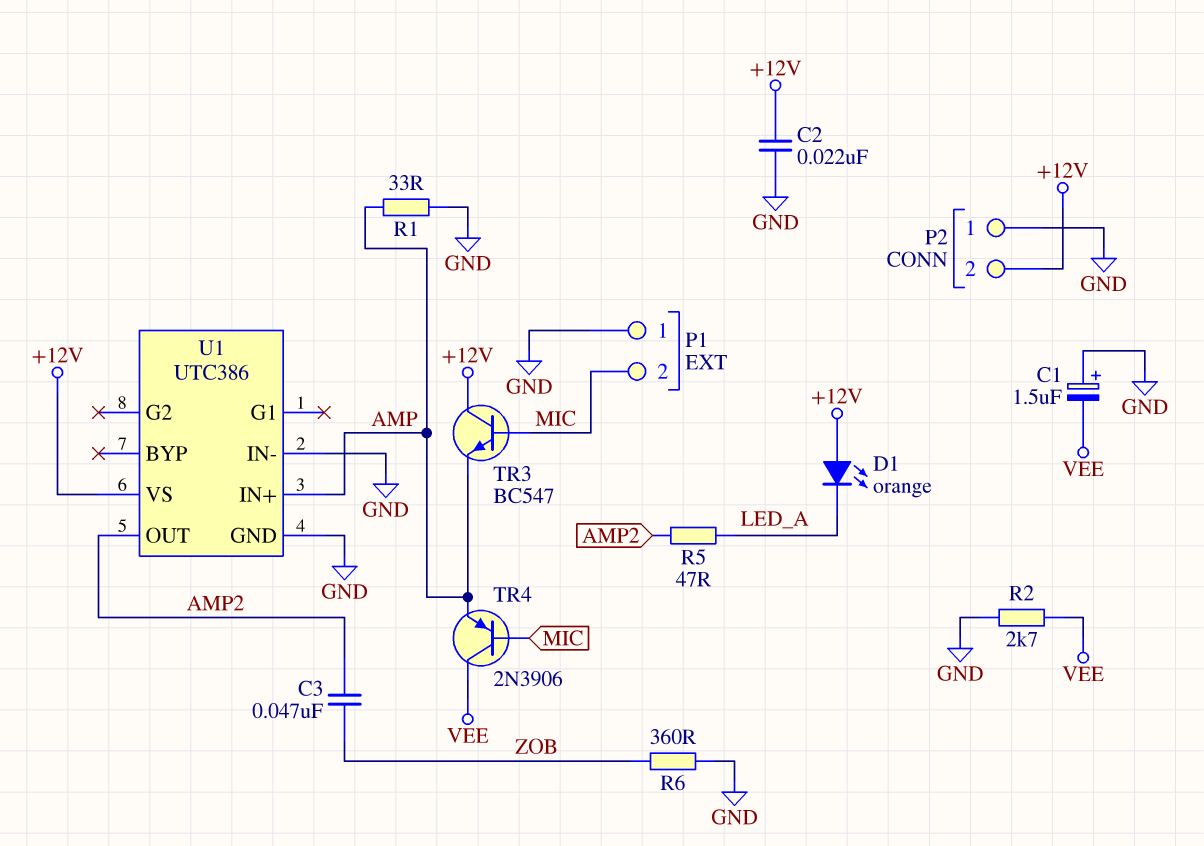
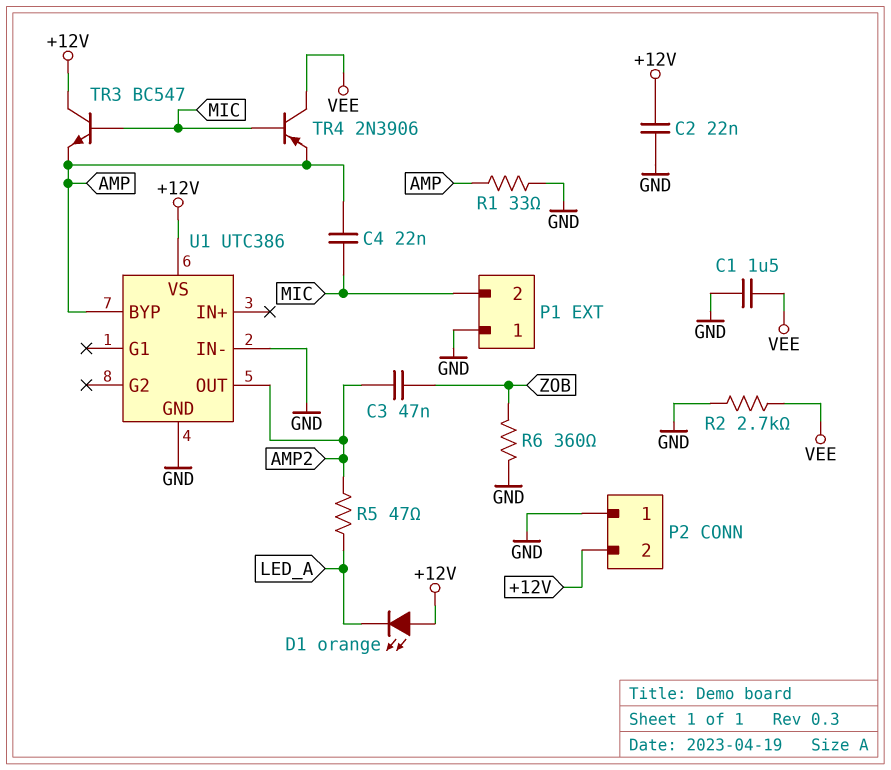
C1: 1.5uF (plus GND, minus VEE) -> 1.5uF (GND, VEE)
C4: none -> 22nF (AMP, MIC)
U1 pin BYP: none -> AMP
U1 pin IN+: AMP -> none

